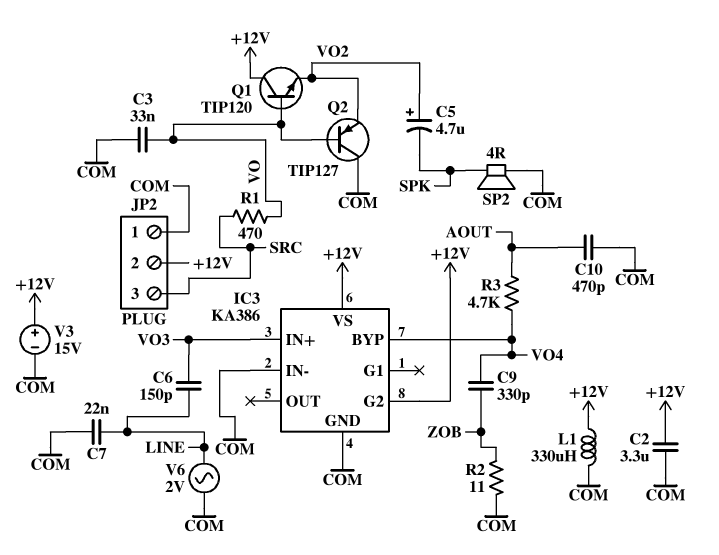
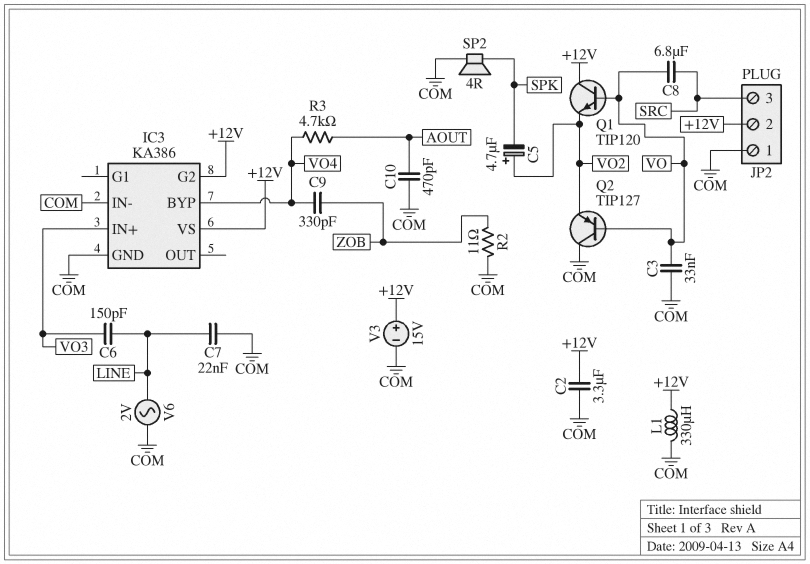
C8: none -> 6.8uF (SRC, VO)
R1: 470 (SRC, VO) -> none

